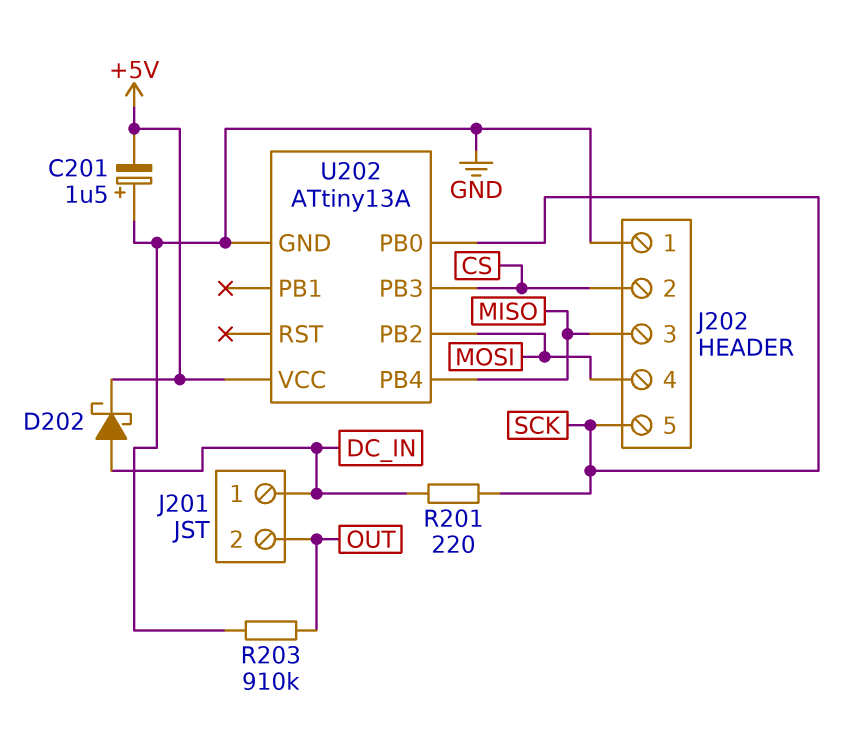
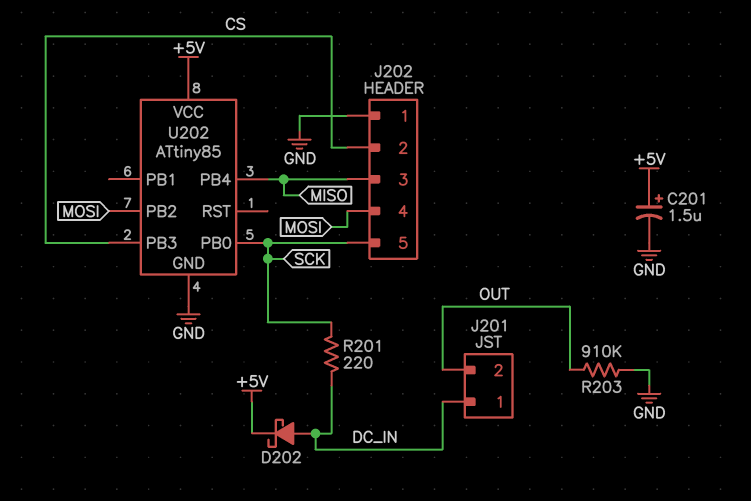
C201: 1.5uF (plus GND, minus +5V) -> 1.5uF (plus +5V, minus GND)
U202: ATtiny13A -> ATtiny85

